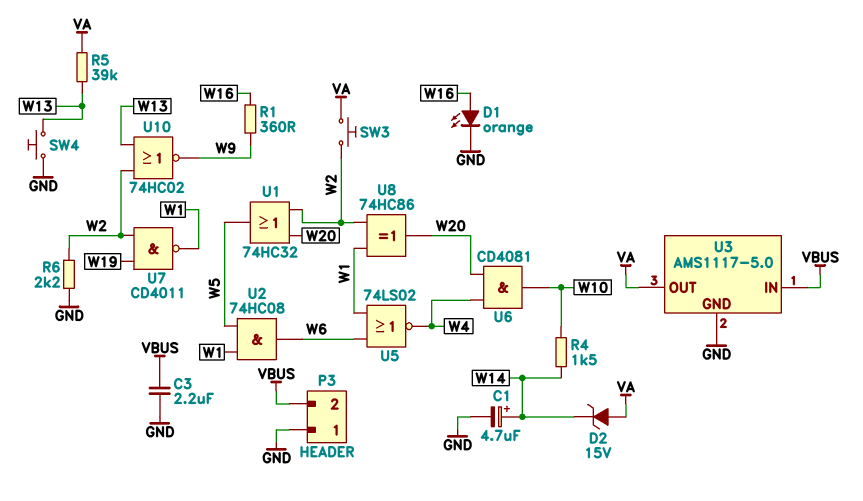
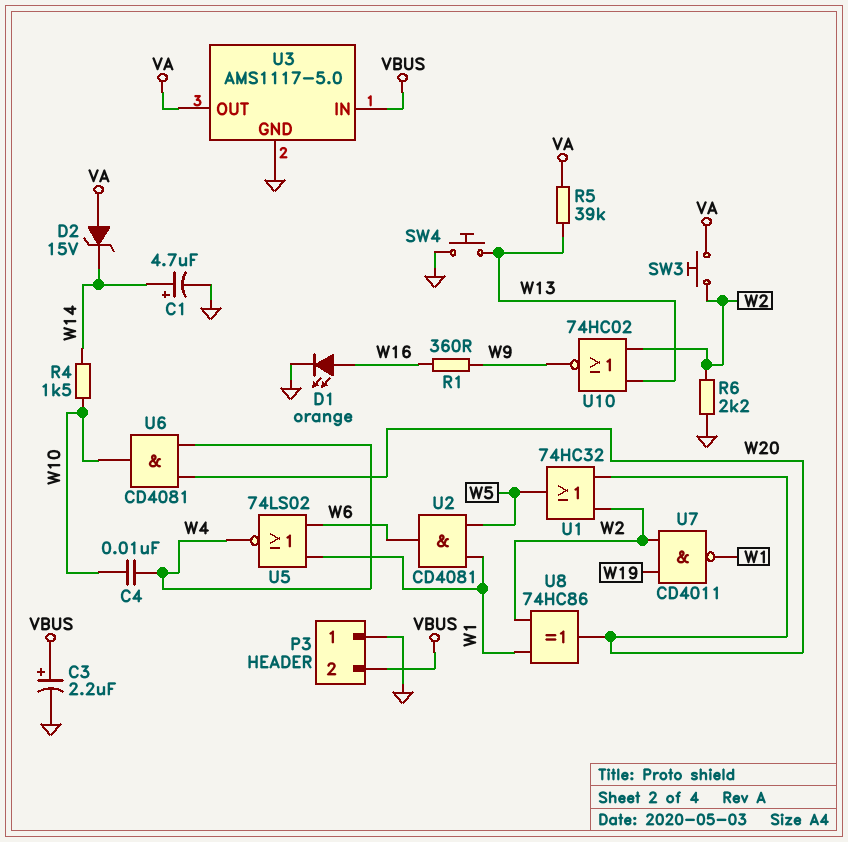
C3: 2.2uF (GND, VBUS) -> 2.2uF (plus VBUS, minus GND)
C4: none -> 10nF (W4, W10)
U2: AND 74HC08 (in W1, in W5, out W6) -> AND CD4081 (in W1, in W5, out W6)

